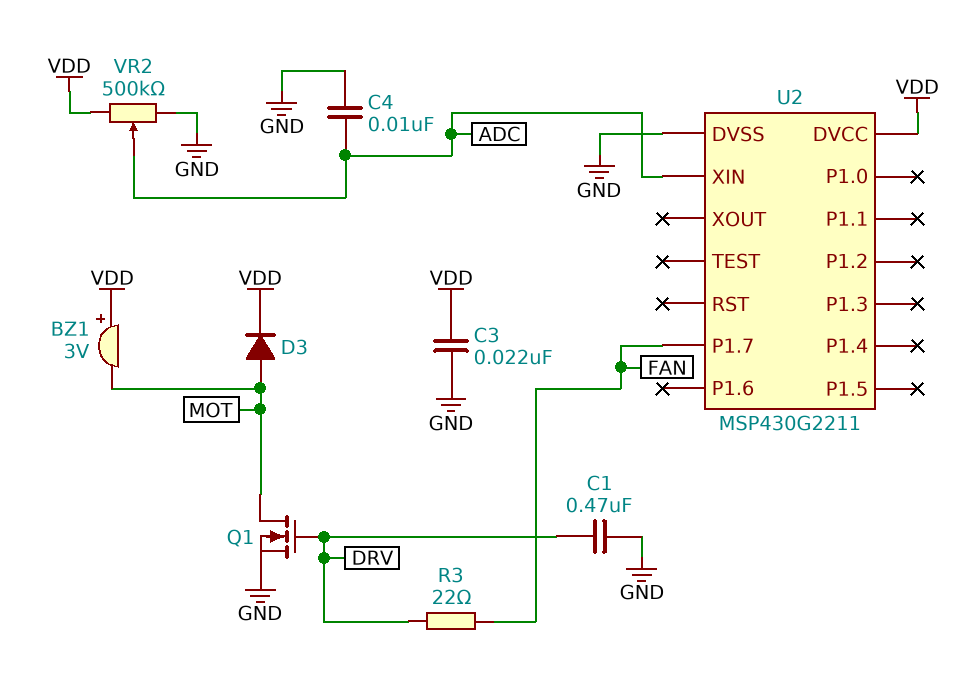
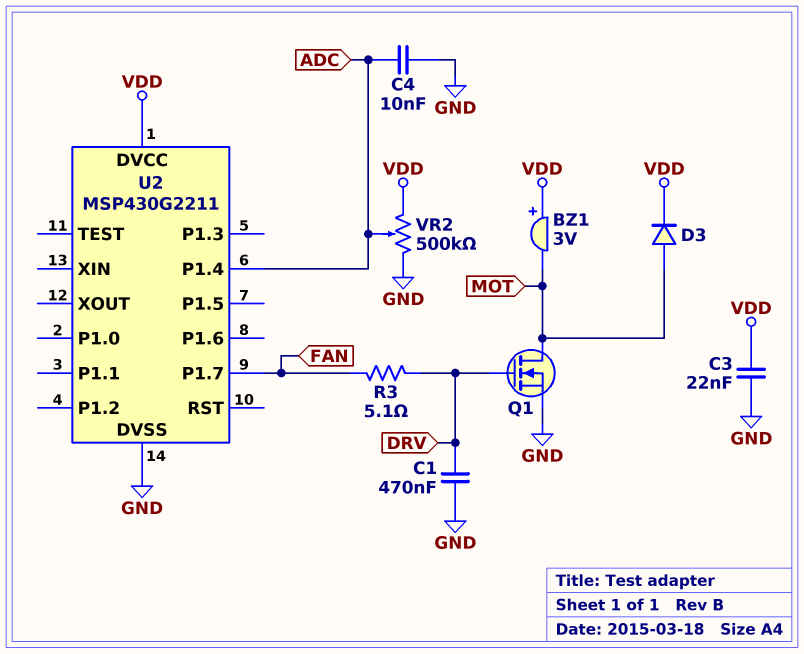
R3: 22 (DRV, FAN) -> 5.1 (DRV, FAN)
U2 pin P1.4: none -> ADC
U2 pin XIN: ADC -> none

